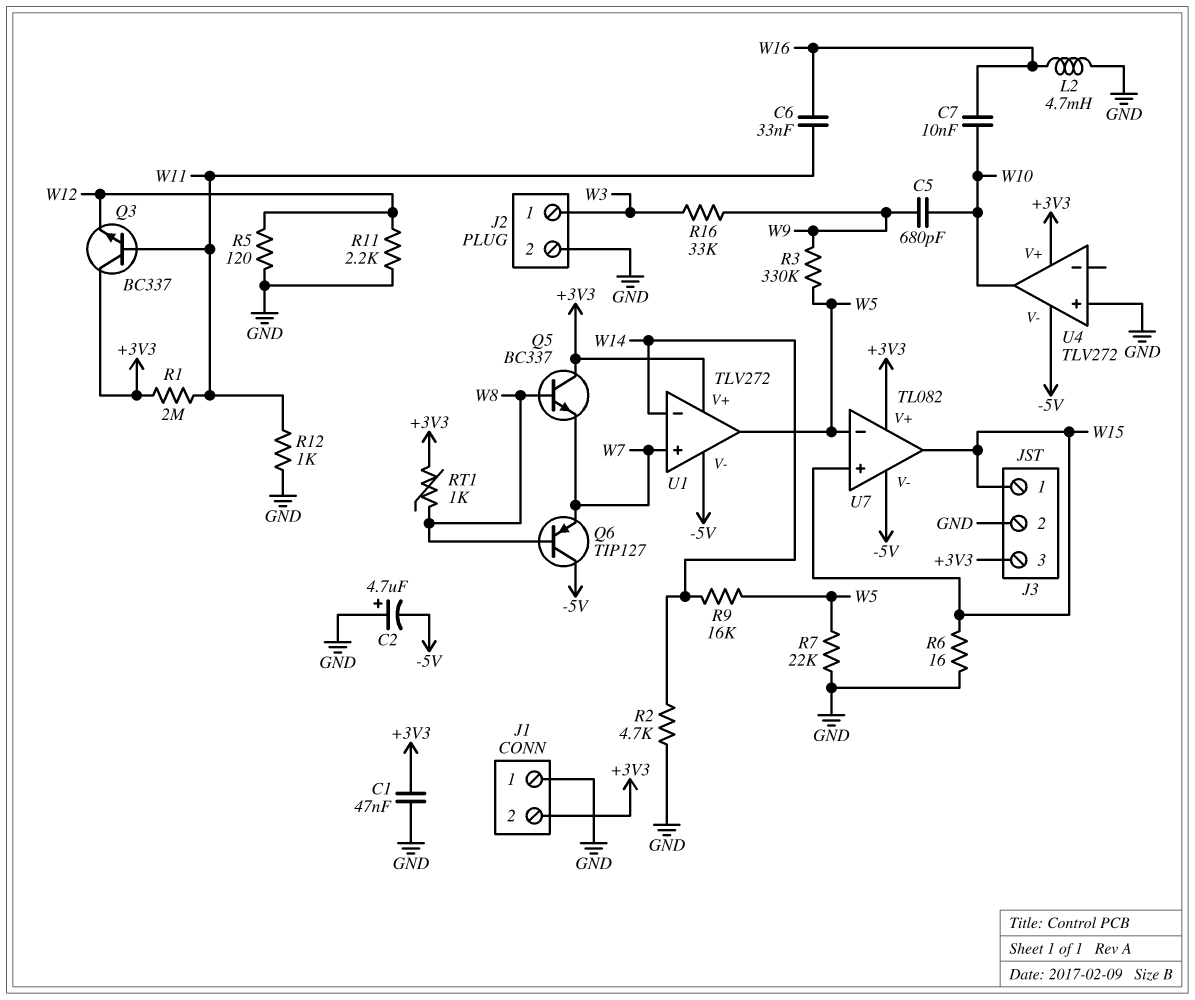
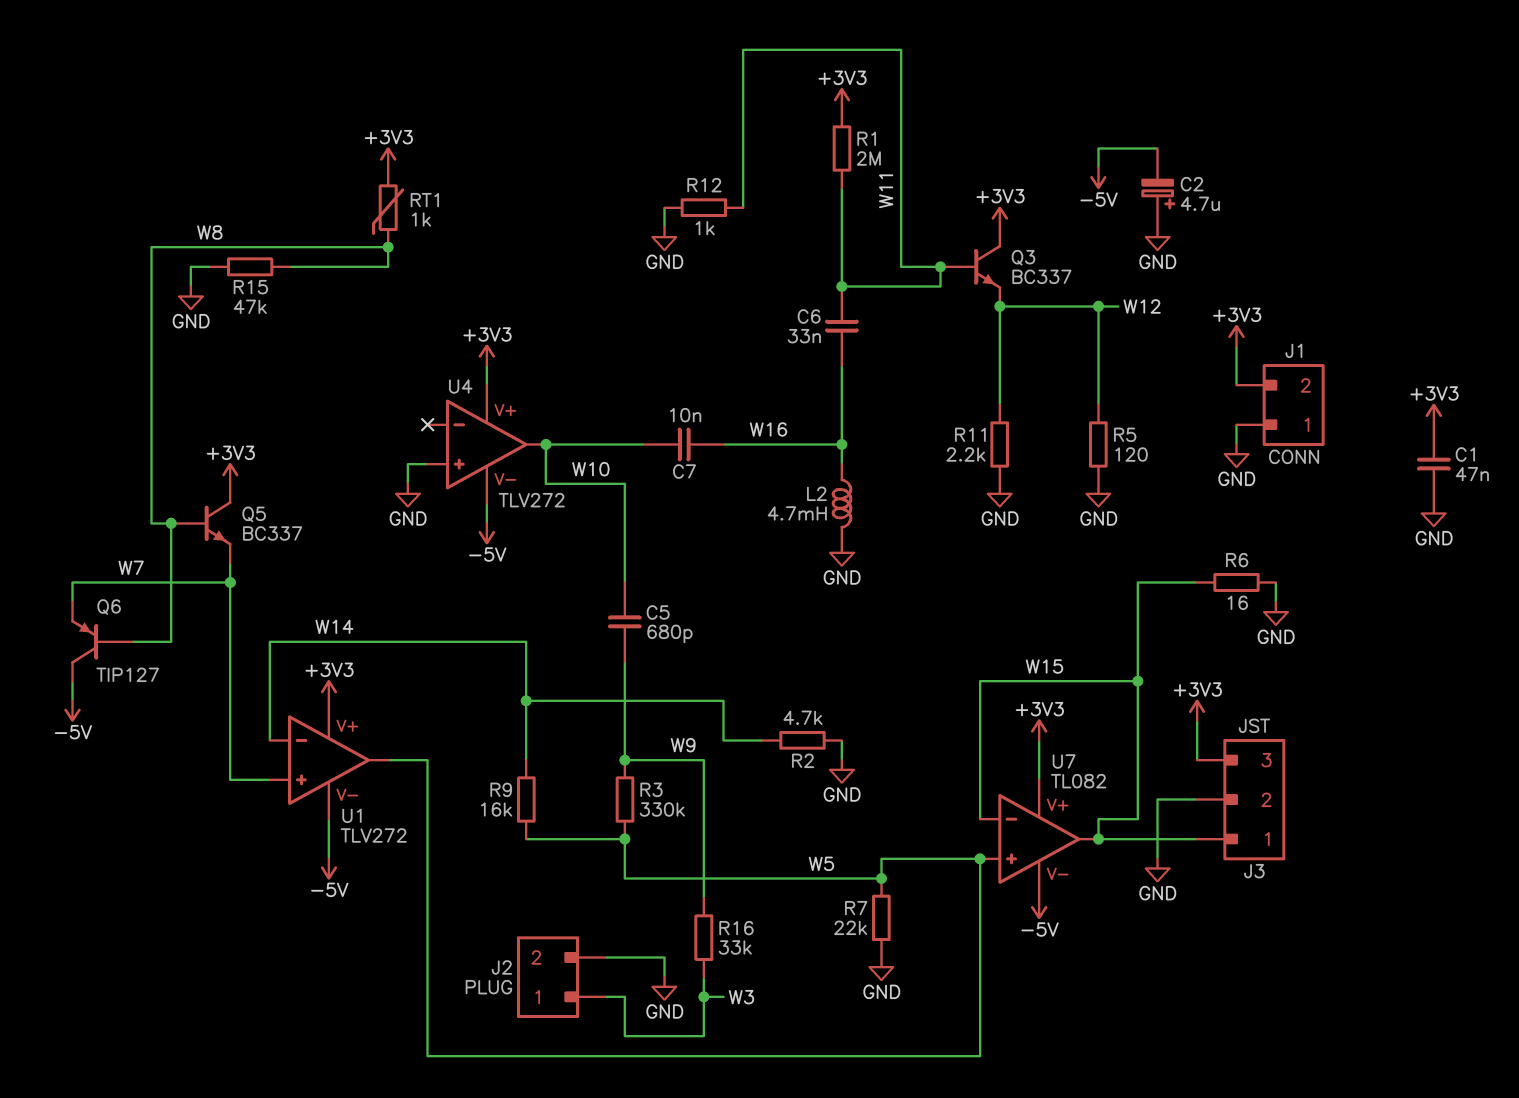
R15: none -> 47k (GND, W8)
U7 pin in+: W15 -> W5
U7 pin in-: W5 -> W15

